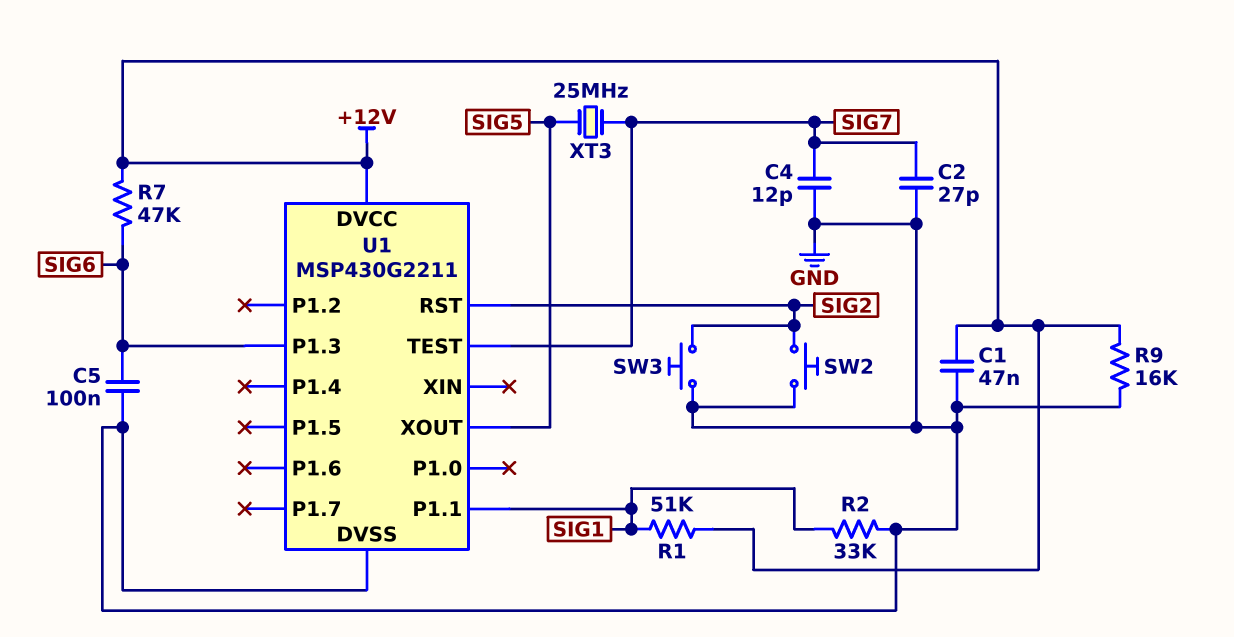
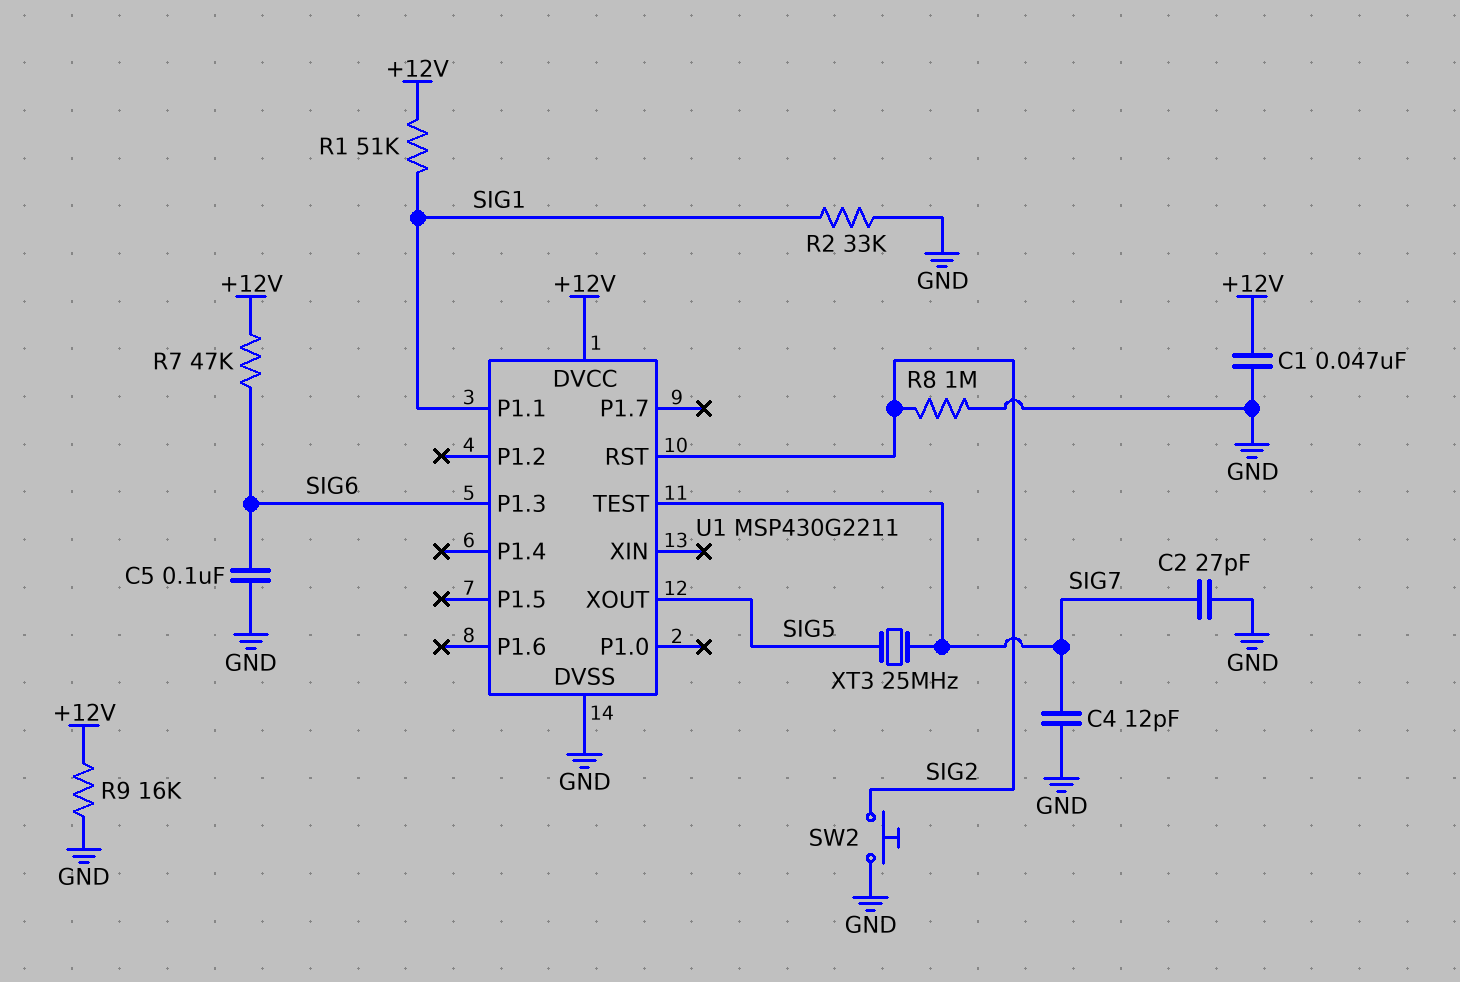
R8: none -> 1M (GND, SIG2)
SW3: button (GND, SIG2) -> none

